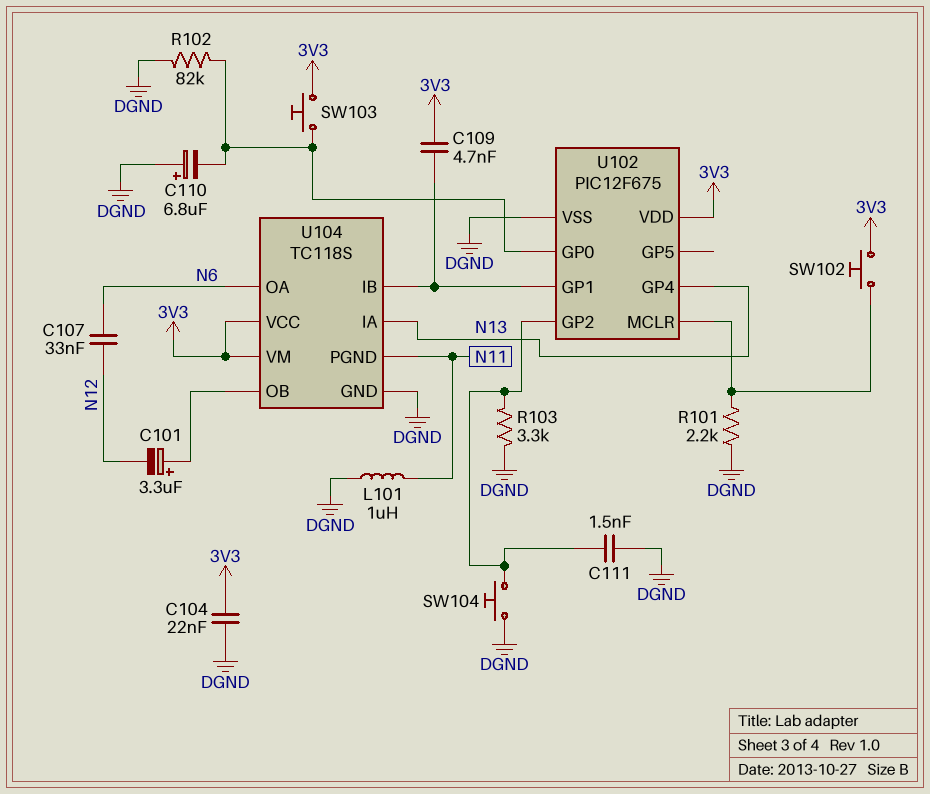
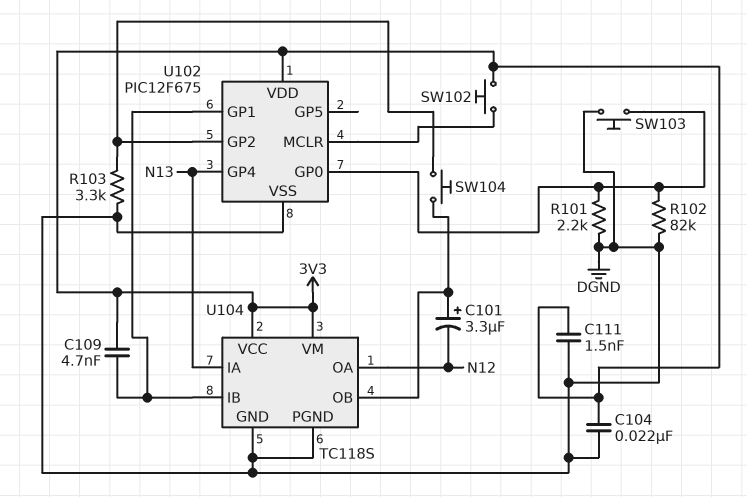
C107: 33nF (N6, N12) -> none
C110: 6.8uF (plus DGND, minus U102/GP0) -> none
C111: 1.5nF (DGND, U102/GP2) -> 1.5nF (3V3, DGND)
L101: 1uH (DGND, N11) -> none
R101: 2.2k (DGND, U102/MCLR) -> 2.2k (DGND, U102/GP0)
SW103: button (3V3, U102/GP0) -> button (DGND, U102/GP0)
SW104: button (DGND, U102/GP2) -> button (U102/GP2, U104/OB)
U104 pin OA: N6 -> N12
U104 pin PGND: N11 -> DGND

